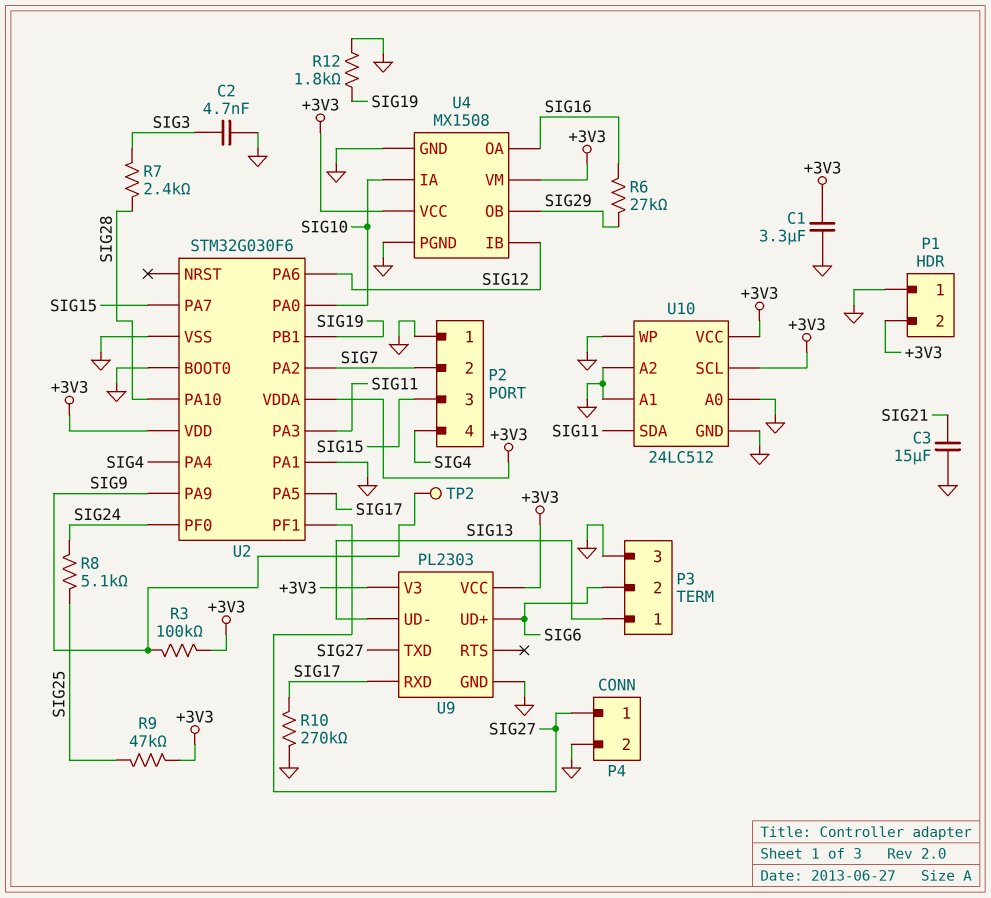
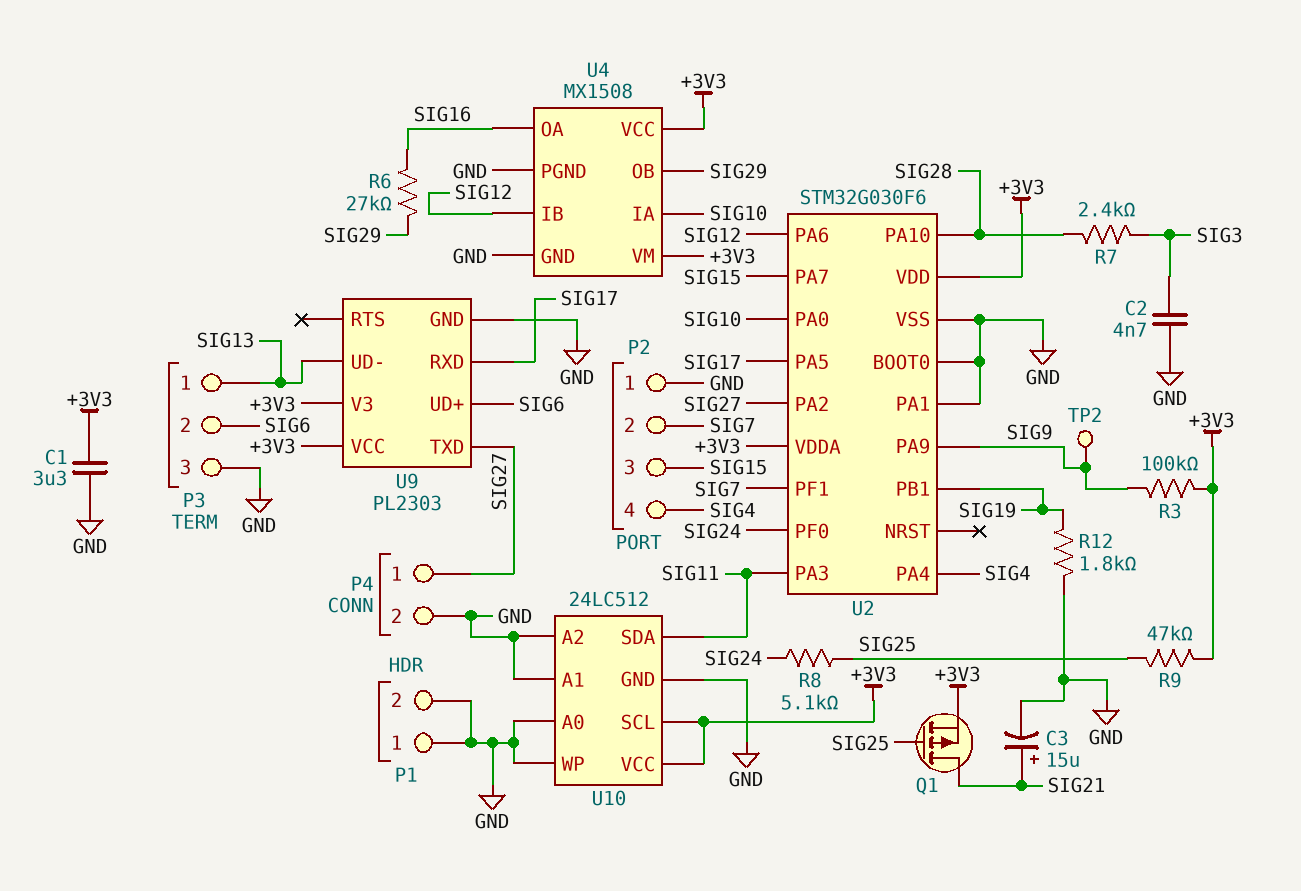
C3: 15uF (GND, SIG21) -> 15uF (plus SIG21, minus GND)
P1 pin 2: +3V3 -> GND
Q1: none -> PMOS (G SIG25, D SIG21, S +3V3)
R10: 270k (GND, SIG17) -> none
U2 pin PA2: SIG7 -> SIG27
U2 pin PF1: SIG27 -> SIG7

